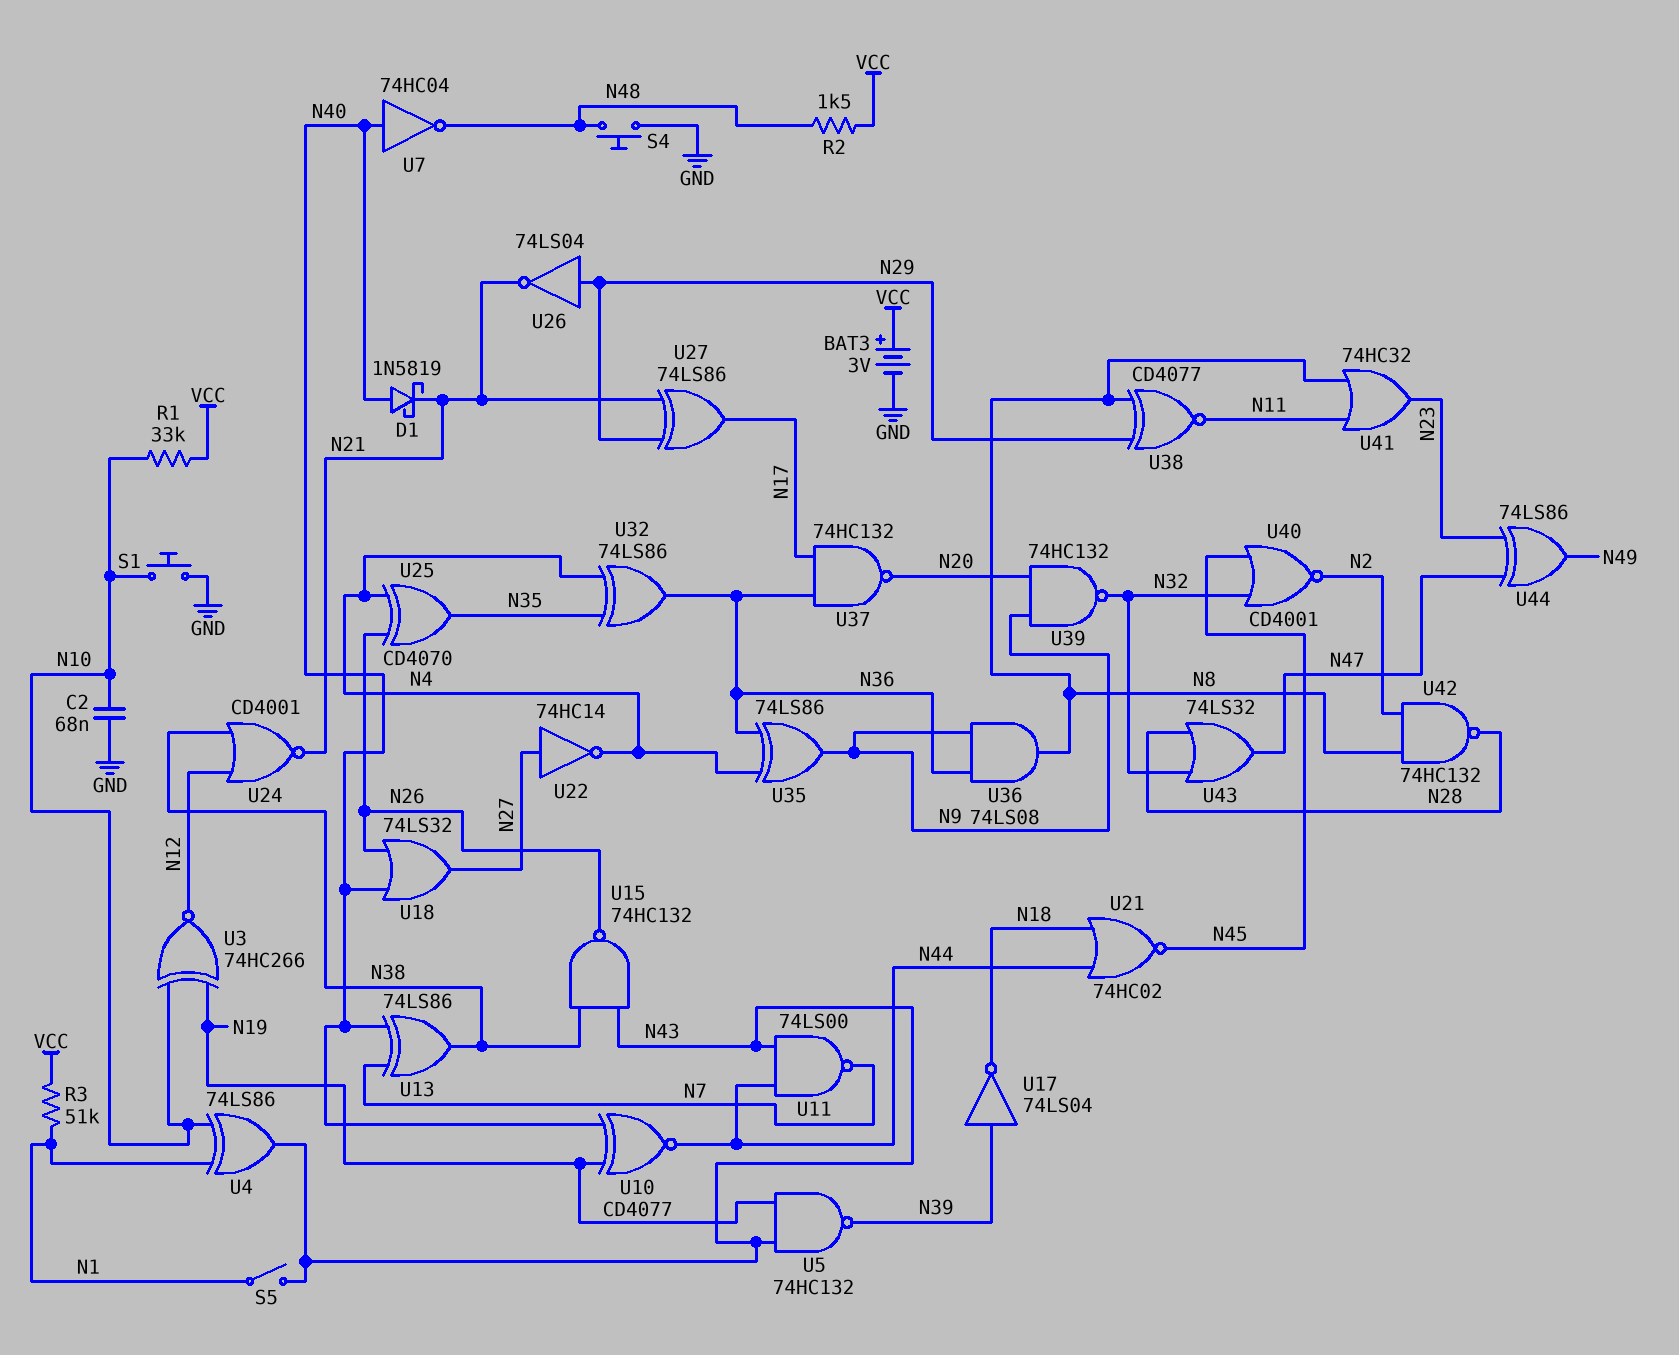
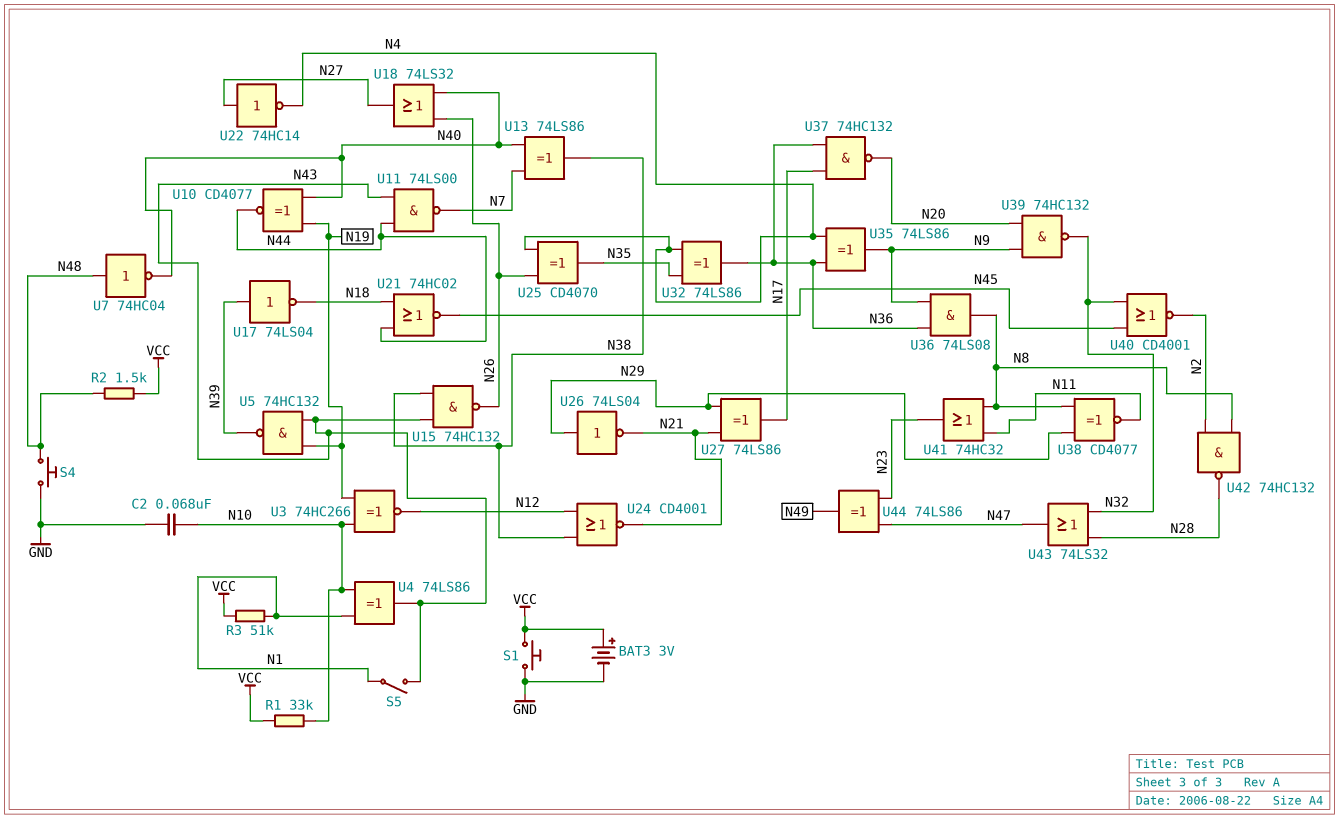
D1: schottky 1N5819 (A N40, K N21) -> none
S1: button (GND, N10) -> button (GND, VCC)
U7: NOT 74HC04 (in N40, out N48) -> NOT 74HC04 (in N48, out N40)

